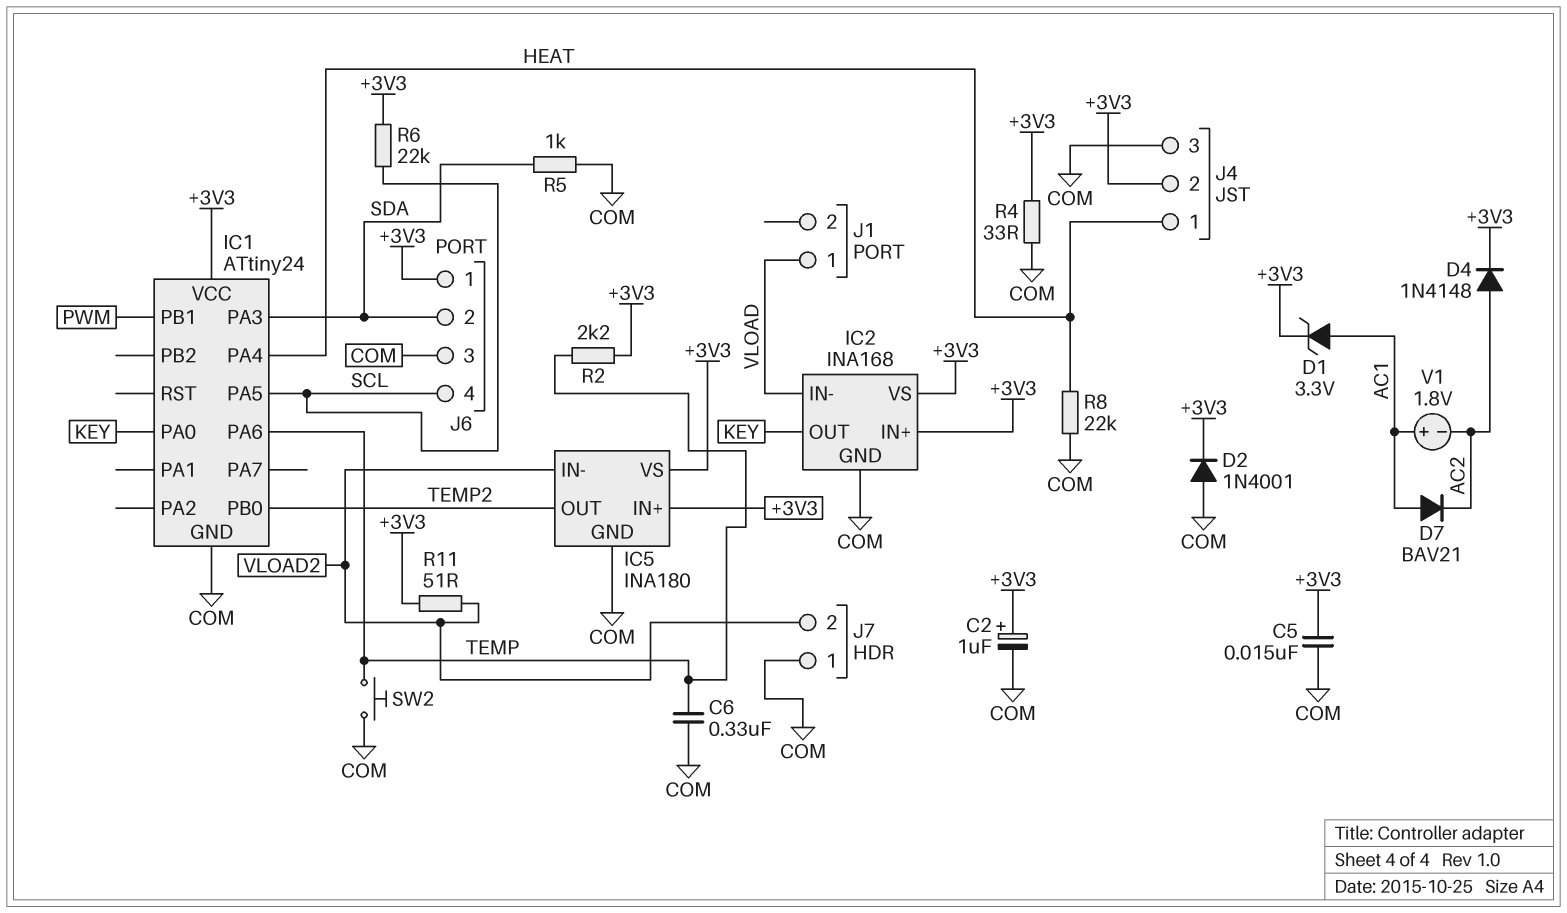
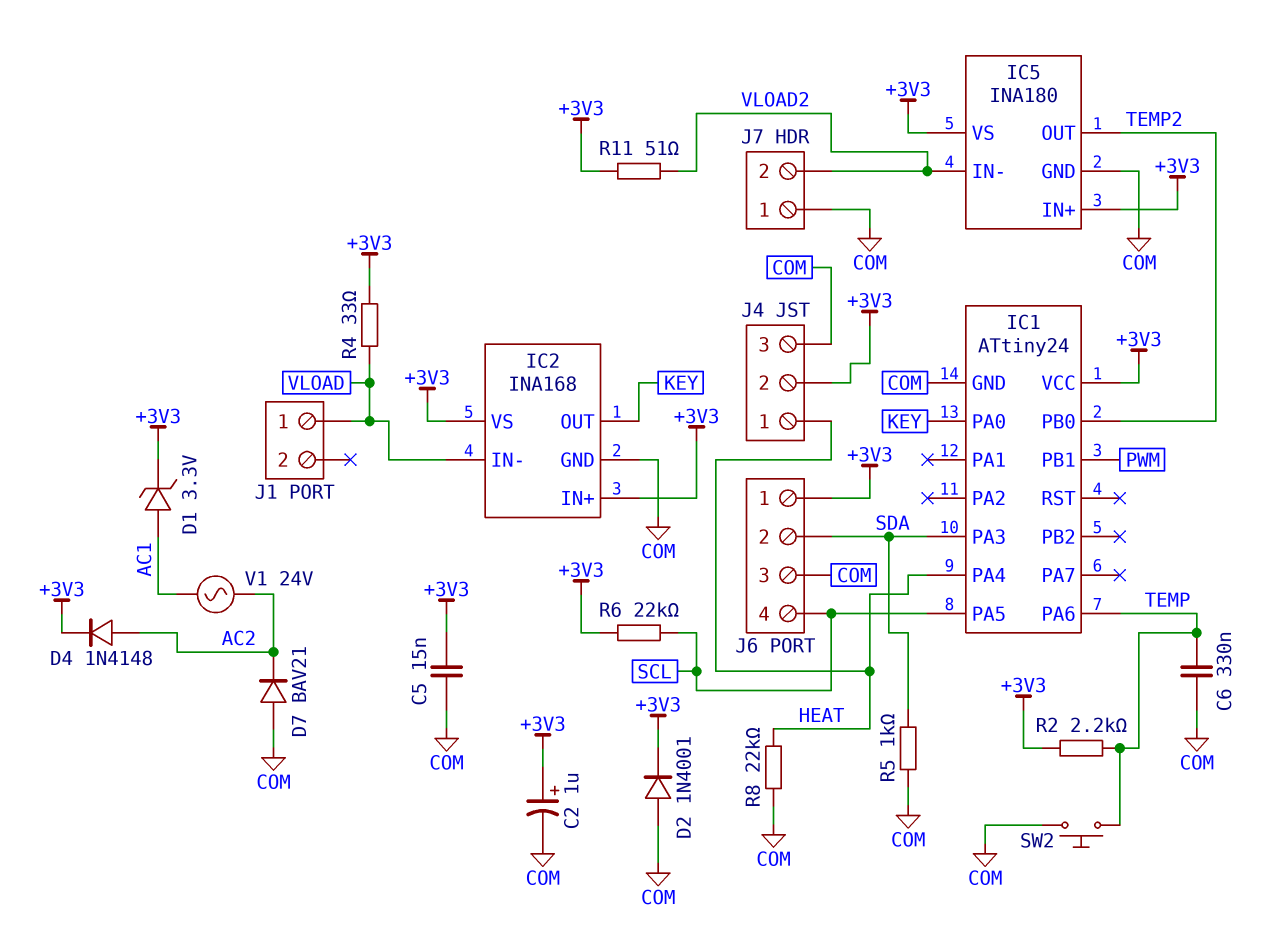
D7: diode BAV21 (A AC1, K AC2) -> diode BAV21 (A COM, K AC2)
R4: 33 (+3V3, COM) -> 33 (+3V3, VLOAD)
V1: 1.8V (plus AC1, minus AC2) -> AC 24V (AC1, AC2)

